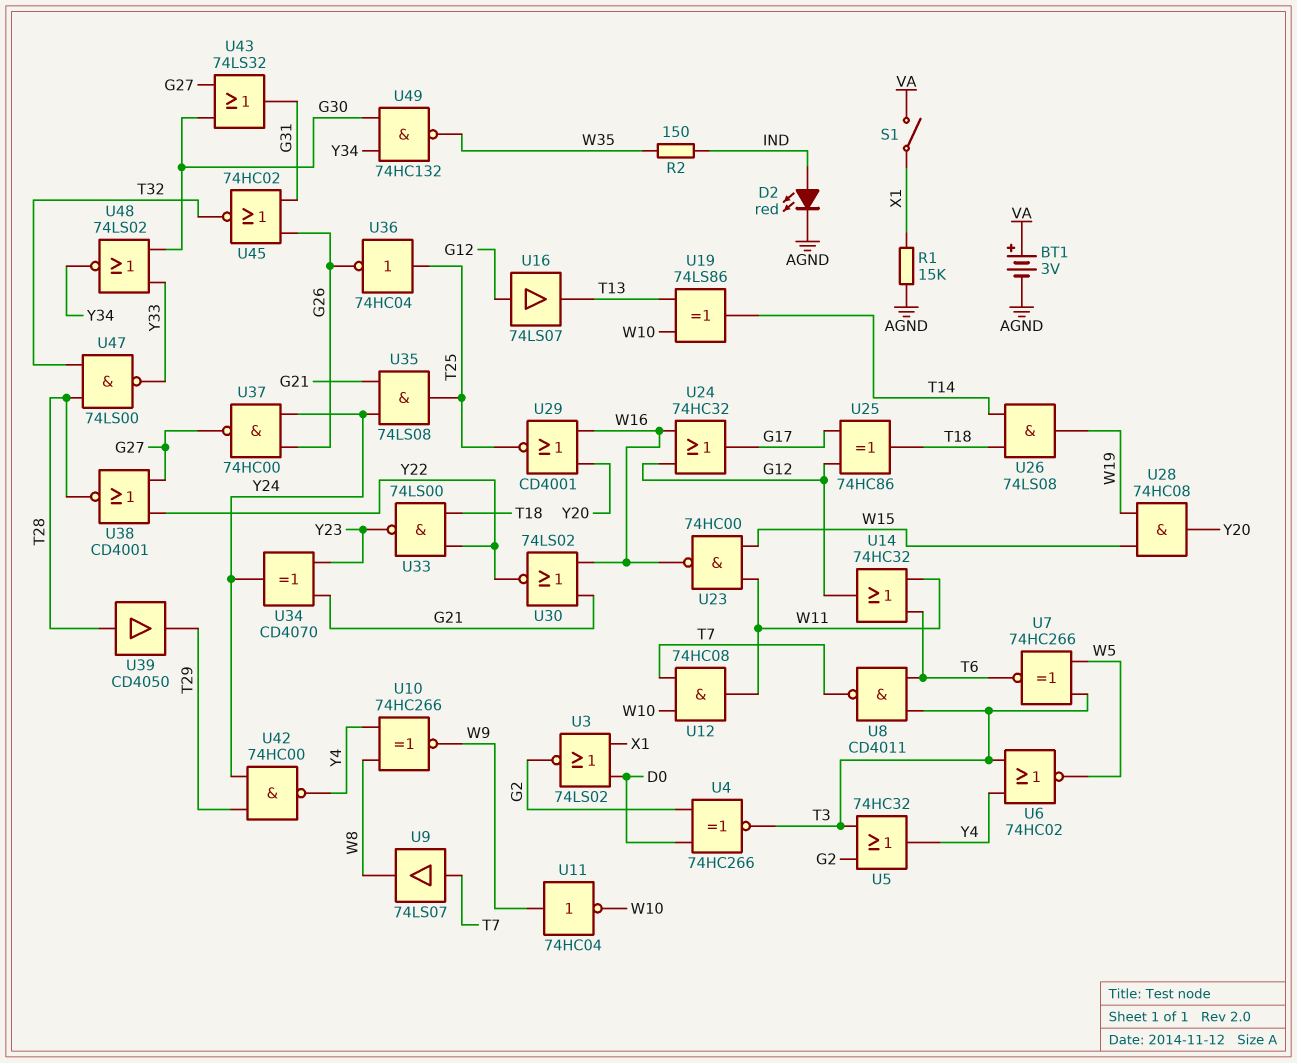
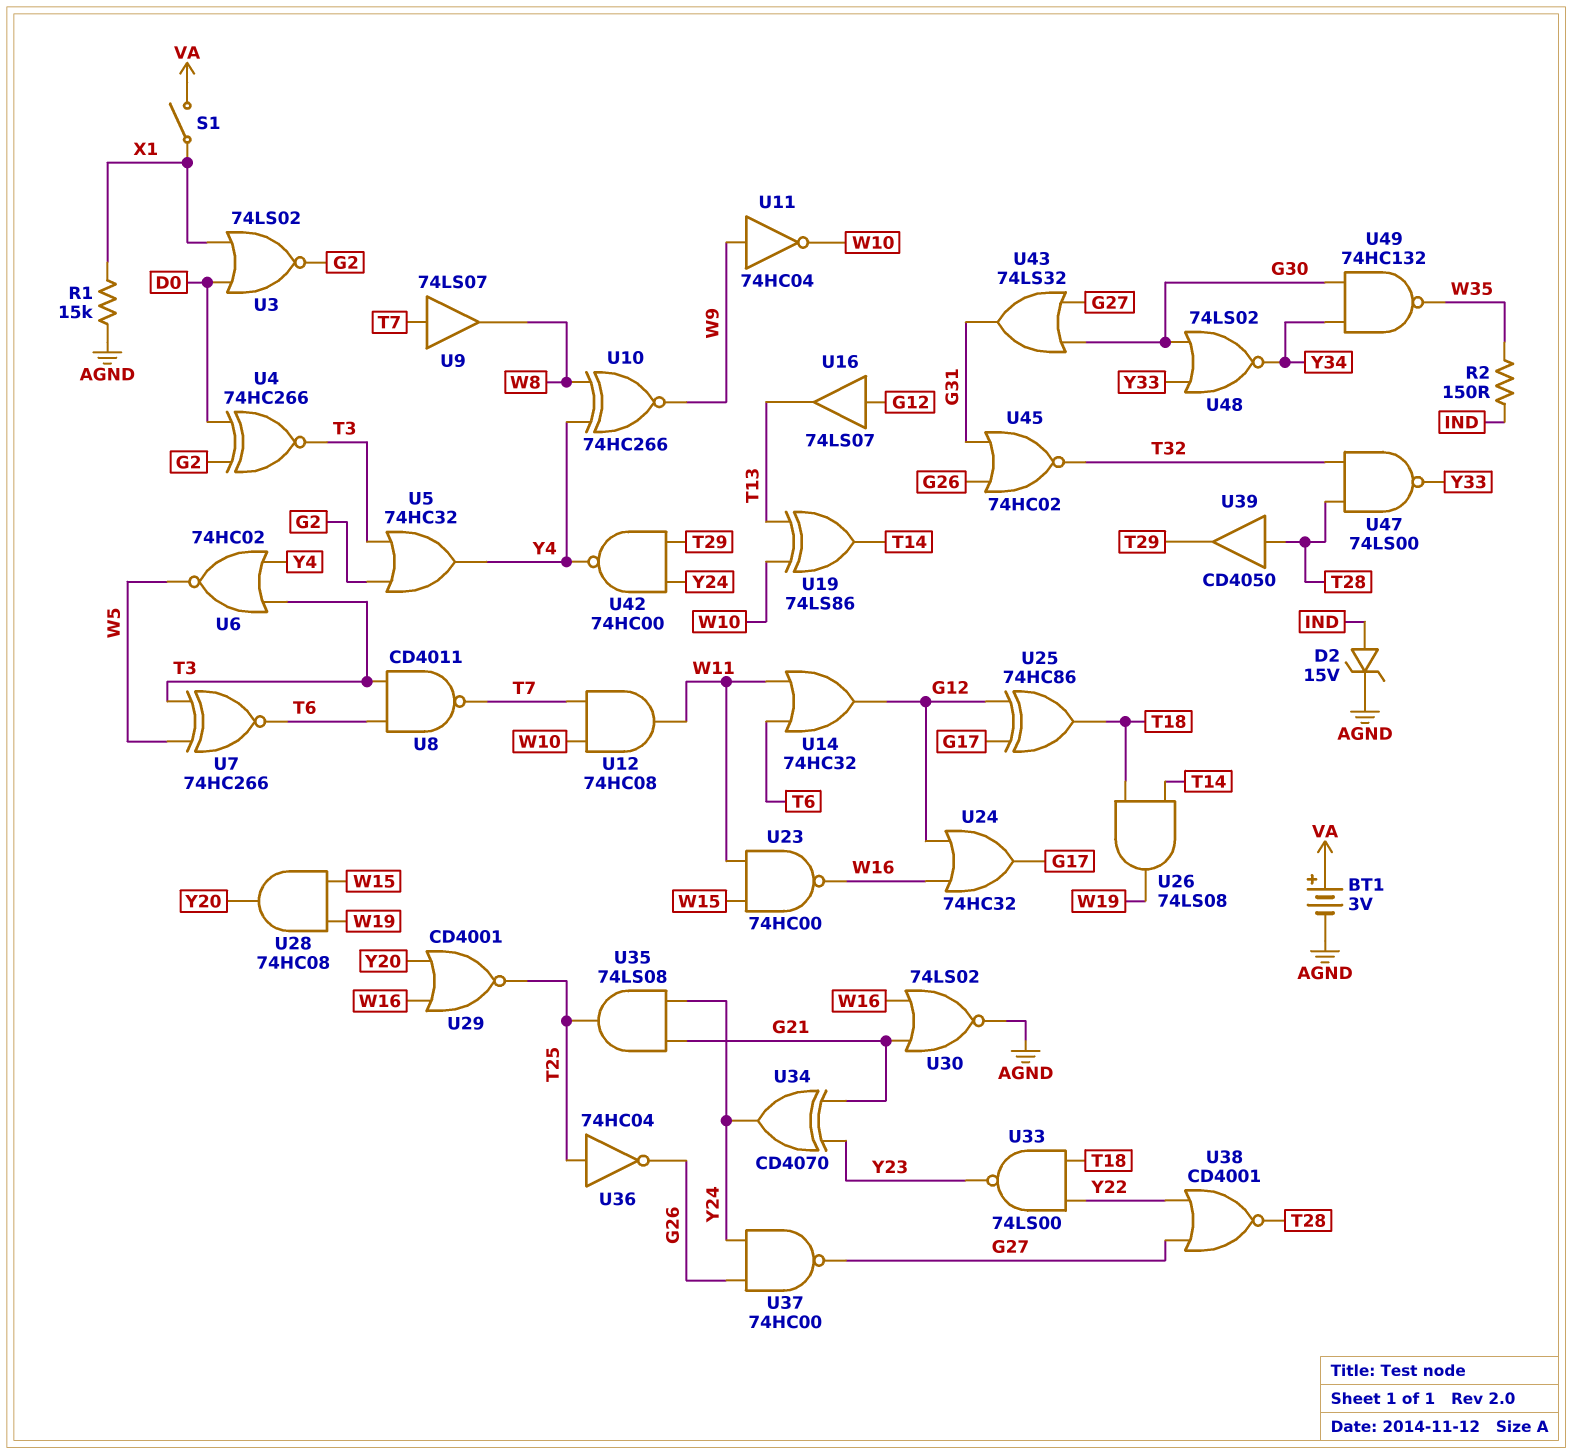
D2: LED red (A IND, K AGND) -> zener 15V (A IND, K AGND)
U30: NOR 74LS02 (in G21, in W16, out Y22) -> NOR 74LS02 (in G21, in W16, out AGND)

